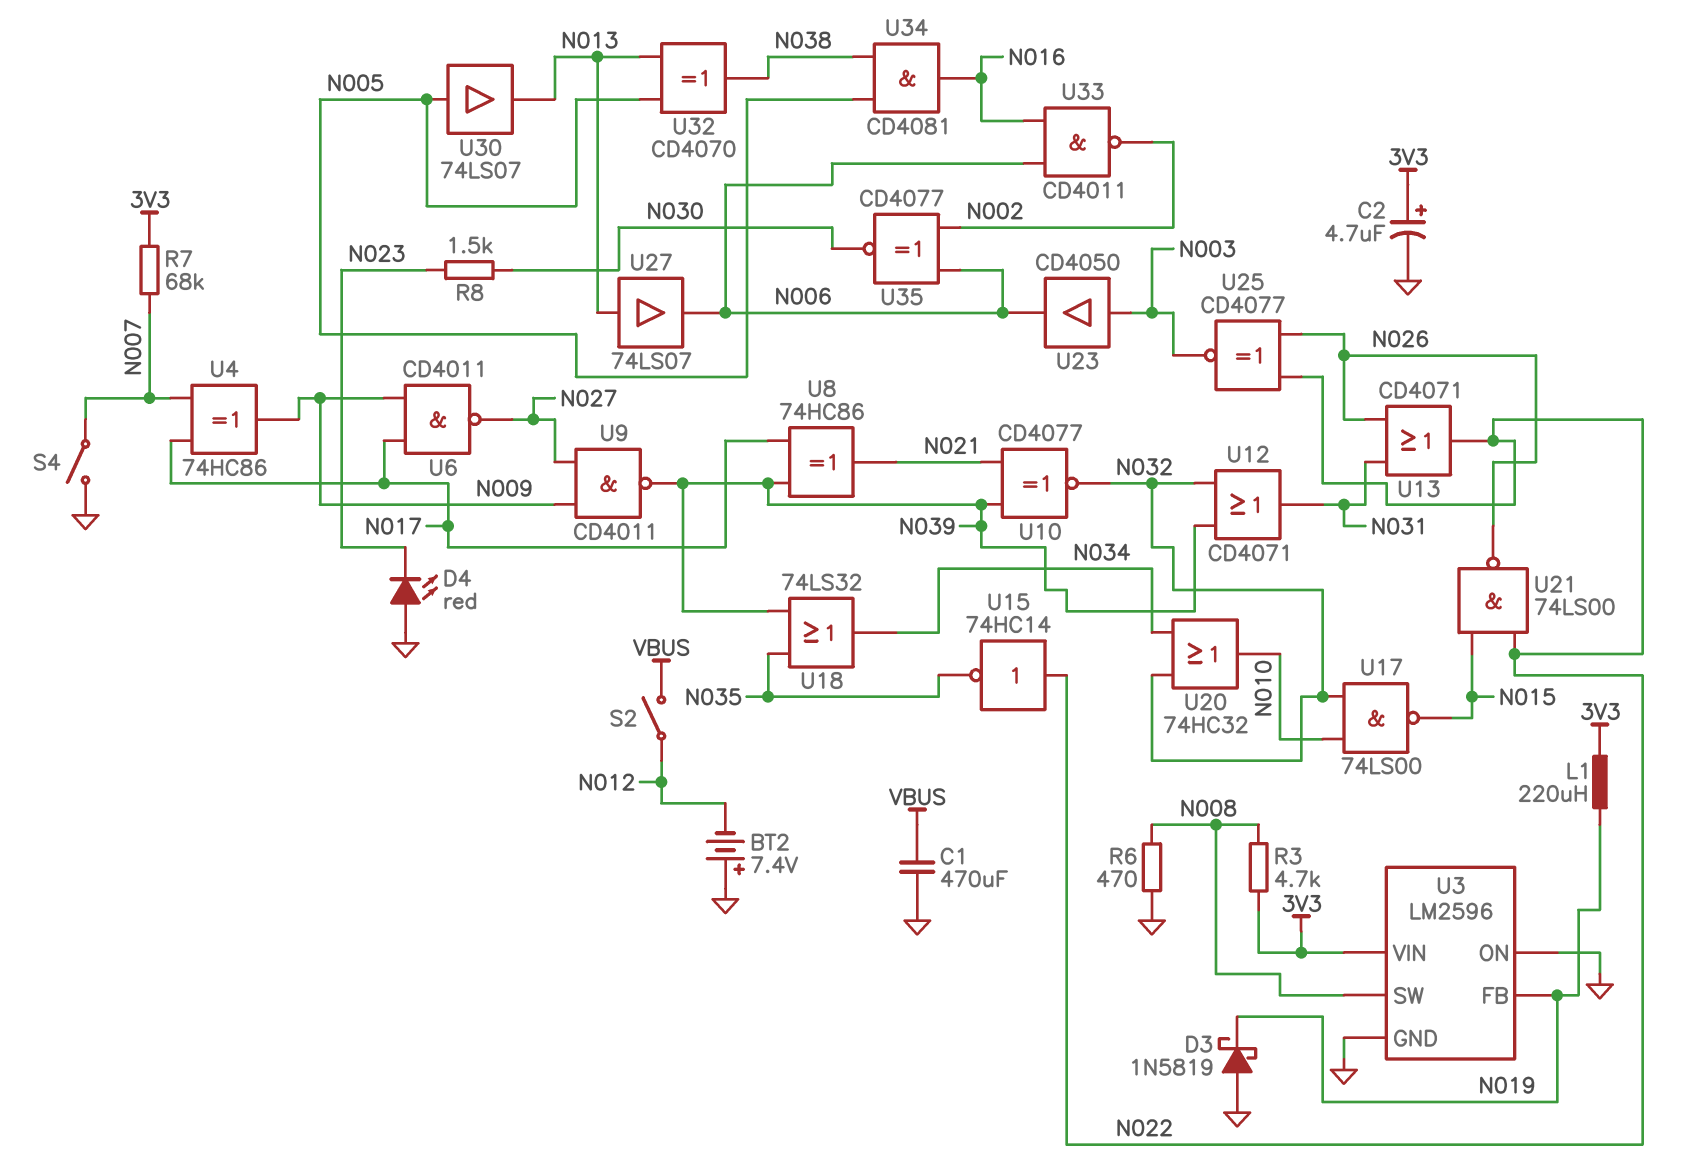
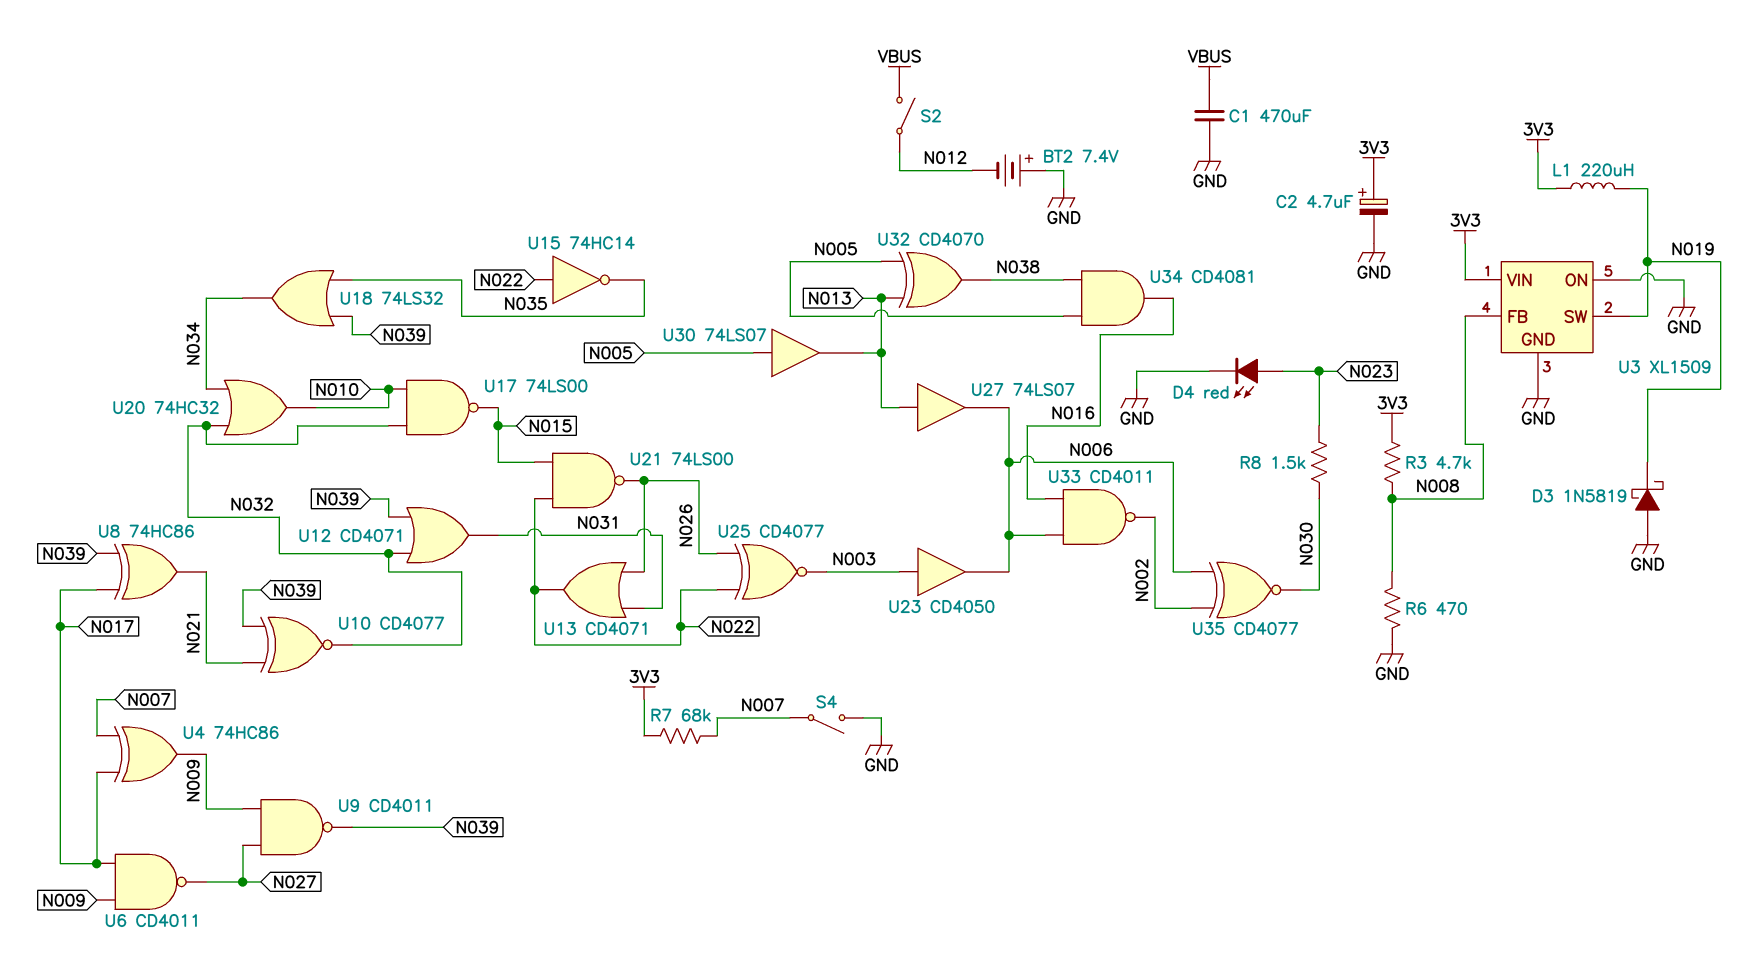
D4: LED red (A GND, K N023) -> LED red (A N023, K GND)
U3: LM2596 -> XL1509
U3 pin FB: N019 -> N008
U3 pin SW: N008 -> N019

